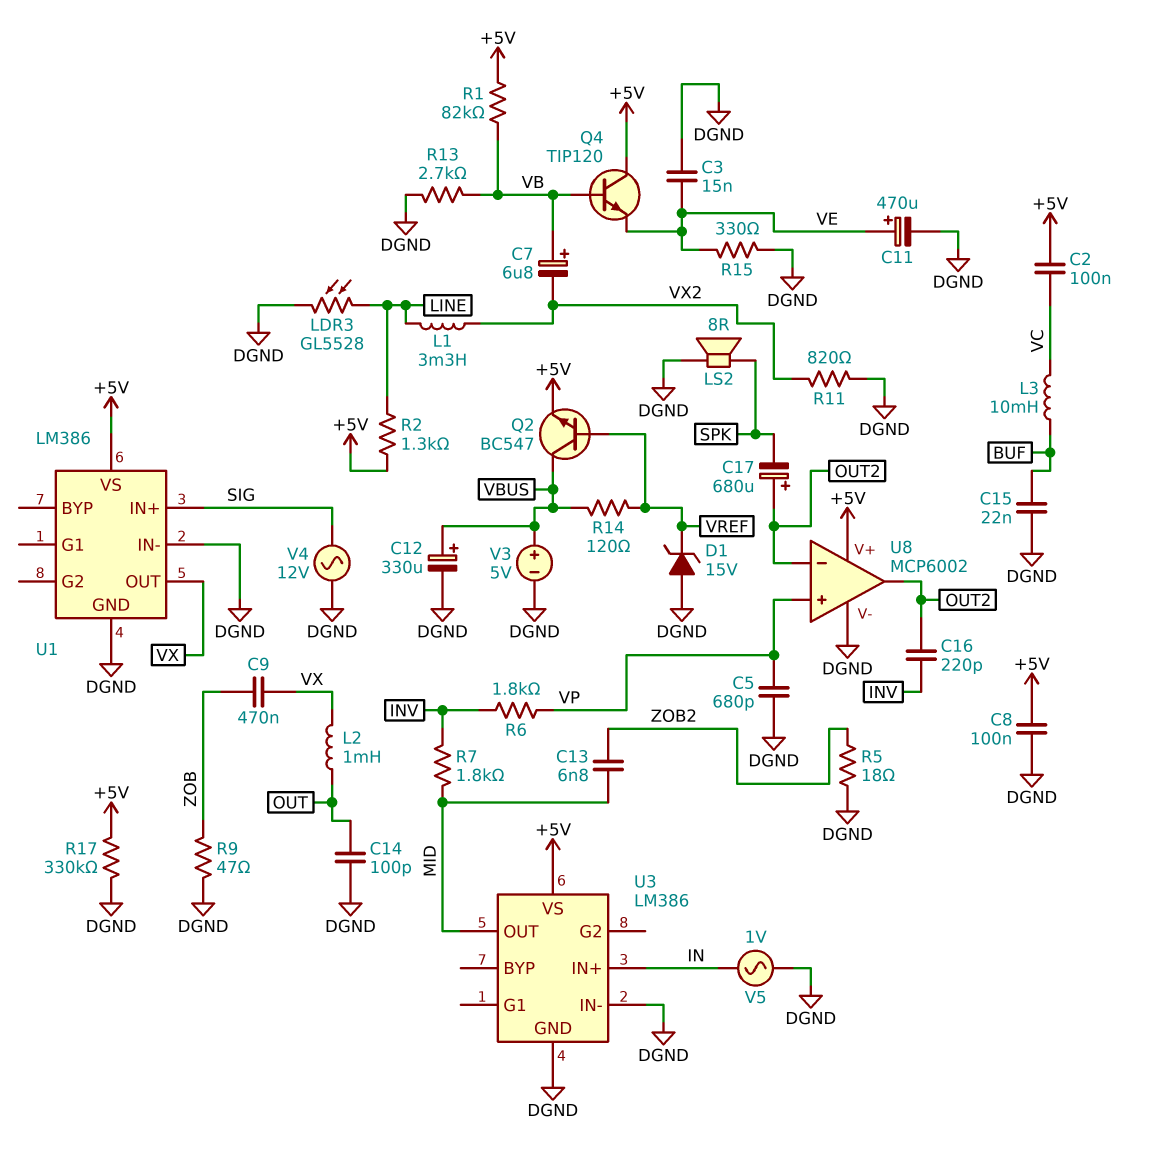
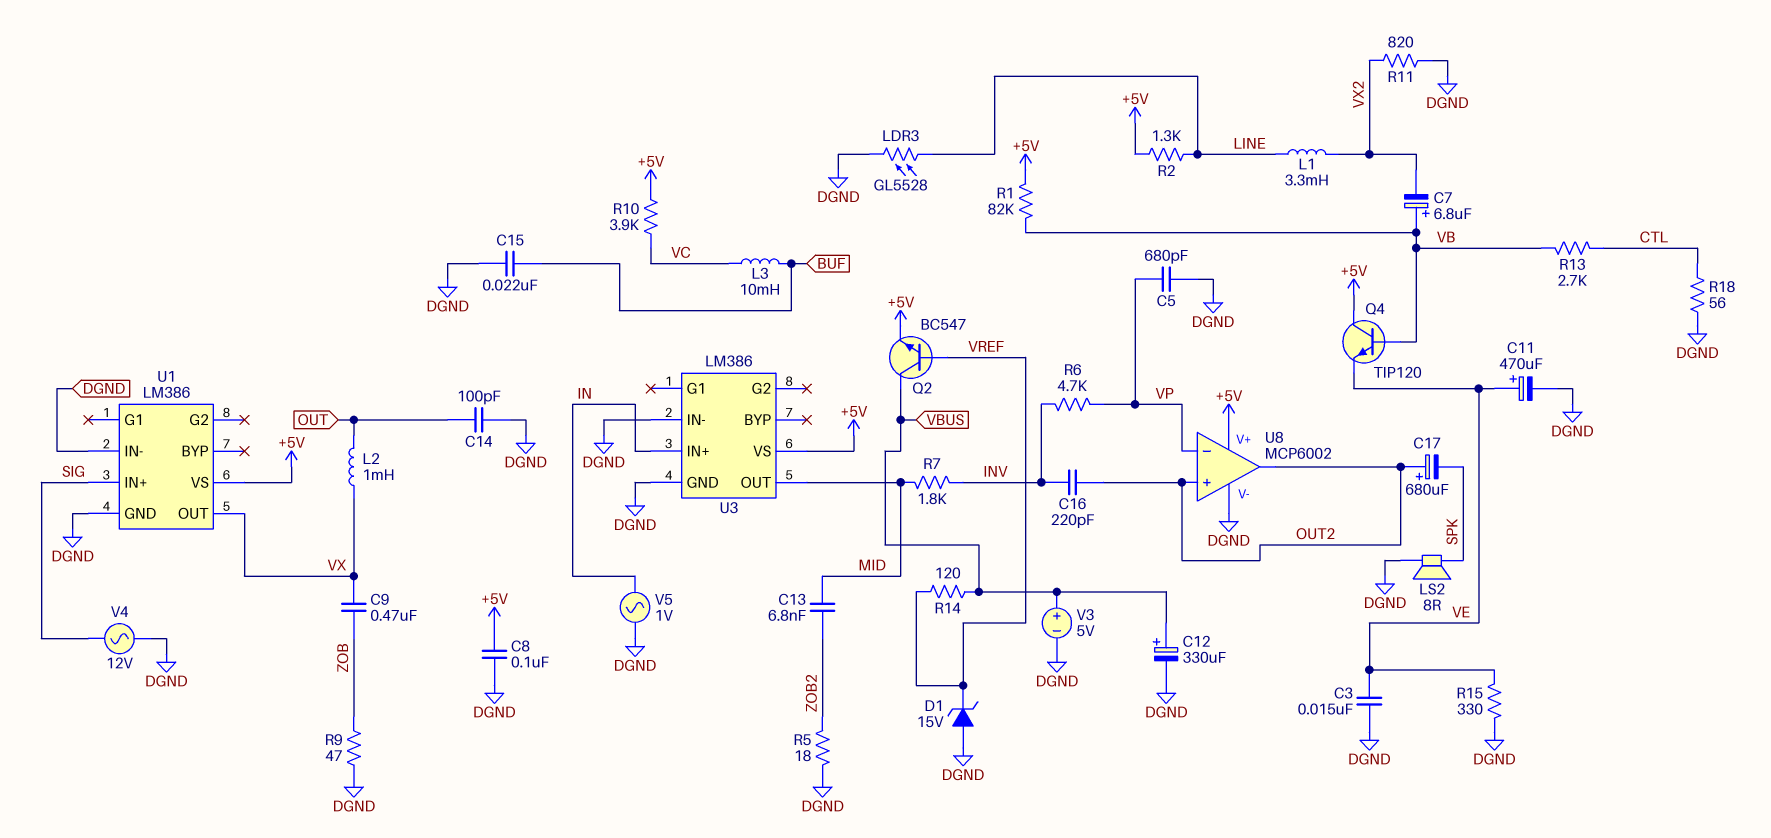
C2: 100nF (+5V, VC) -> none
R6: 1.8k (INV, VP) -> 4.7k (INV, VP)
R10: none -> 3.9k (+5V, VC)
R13: 2.7k (DGND, VB) -> 2.7k (CTL, VB)
R17: 330k (+5V, DGND) -> none
R18: none -> 56 (CTL, DGND)
U8 pin in+: VP -> OUT2
U8 pin in-: OUT2 -> VP

